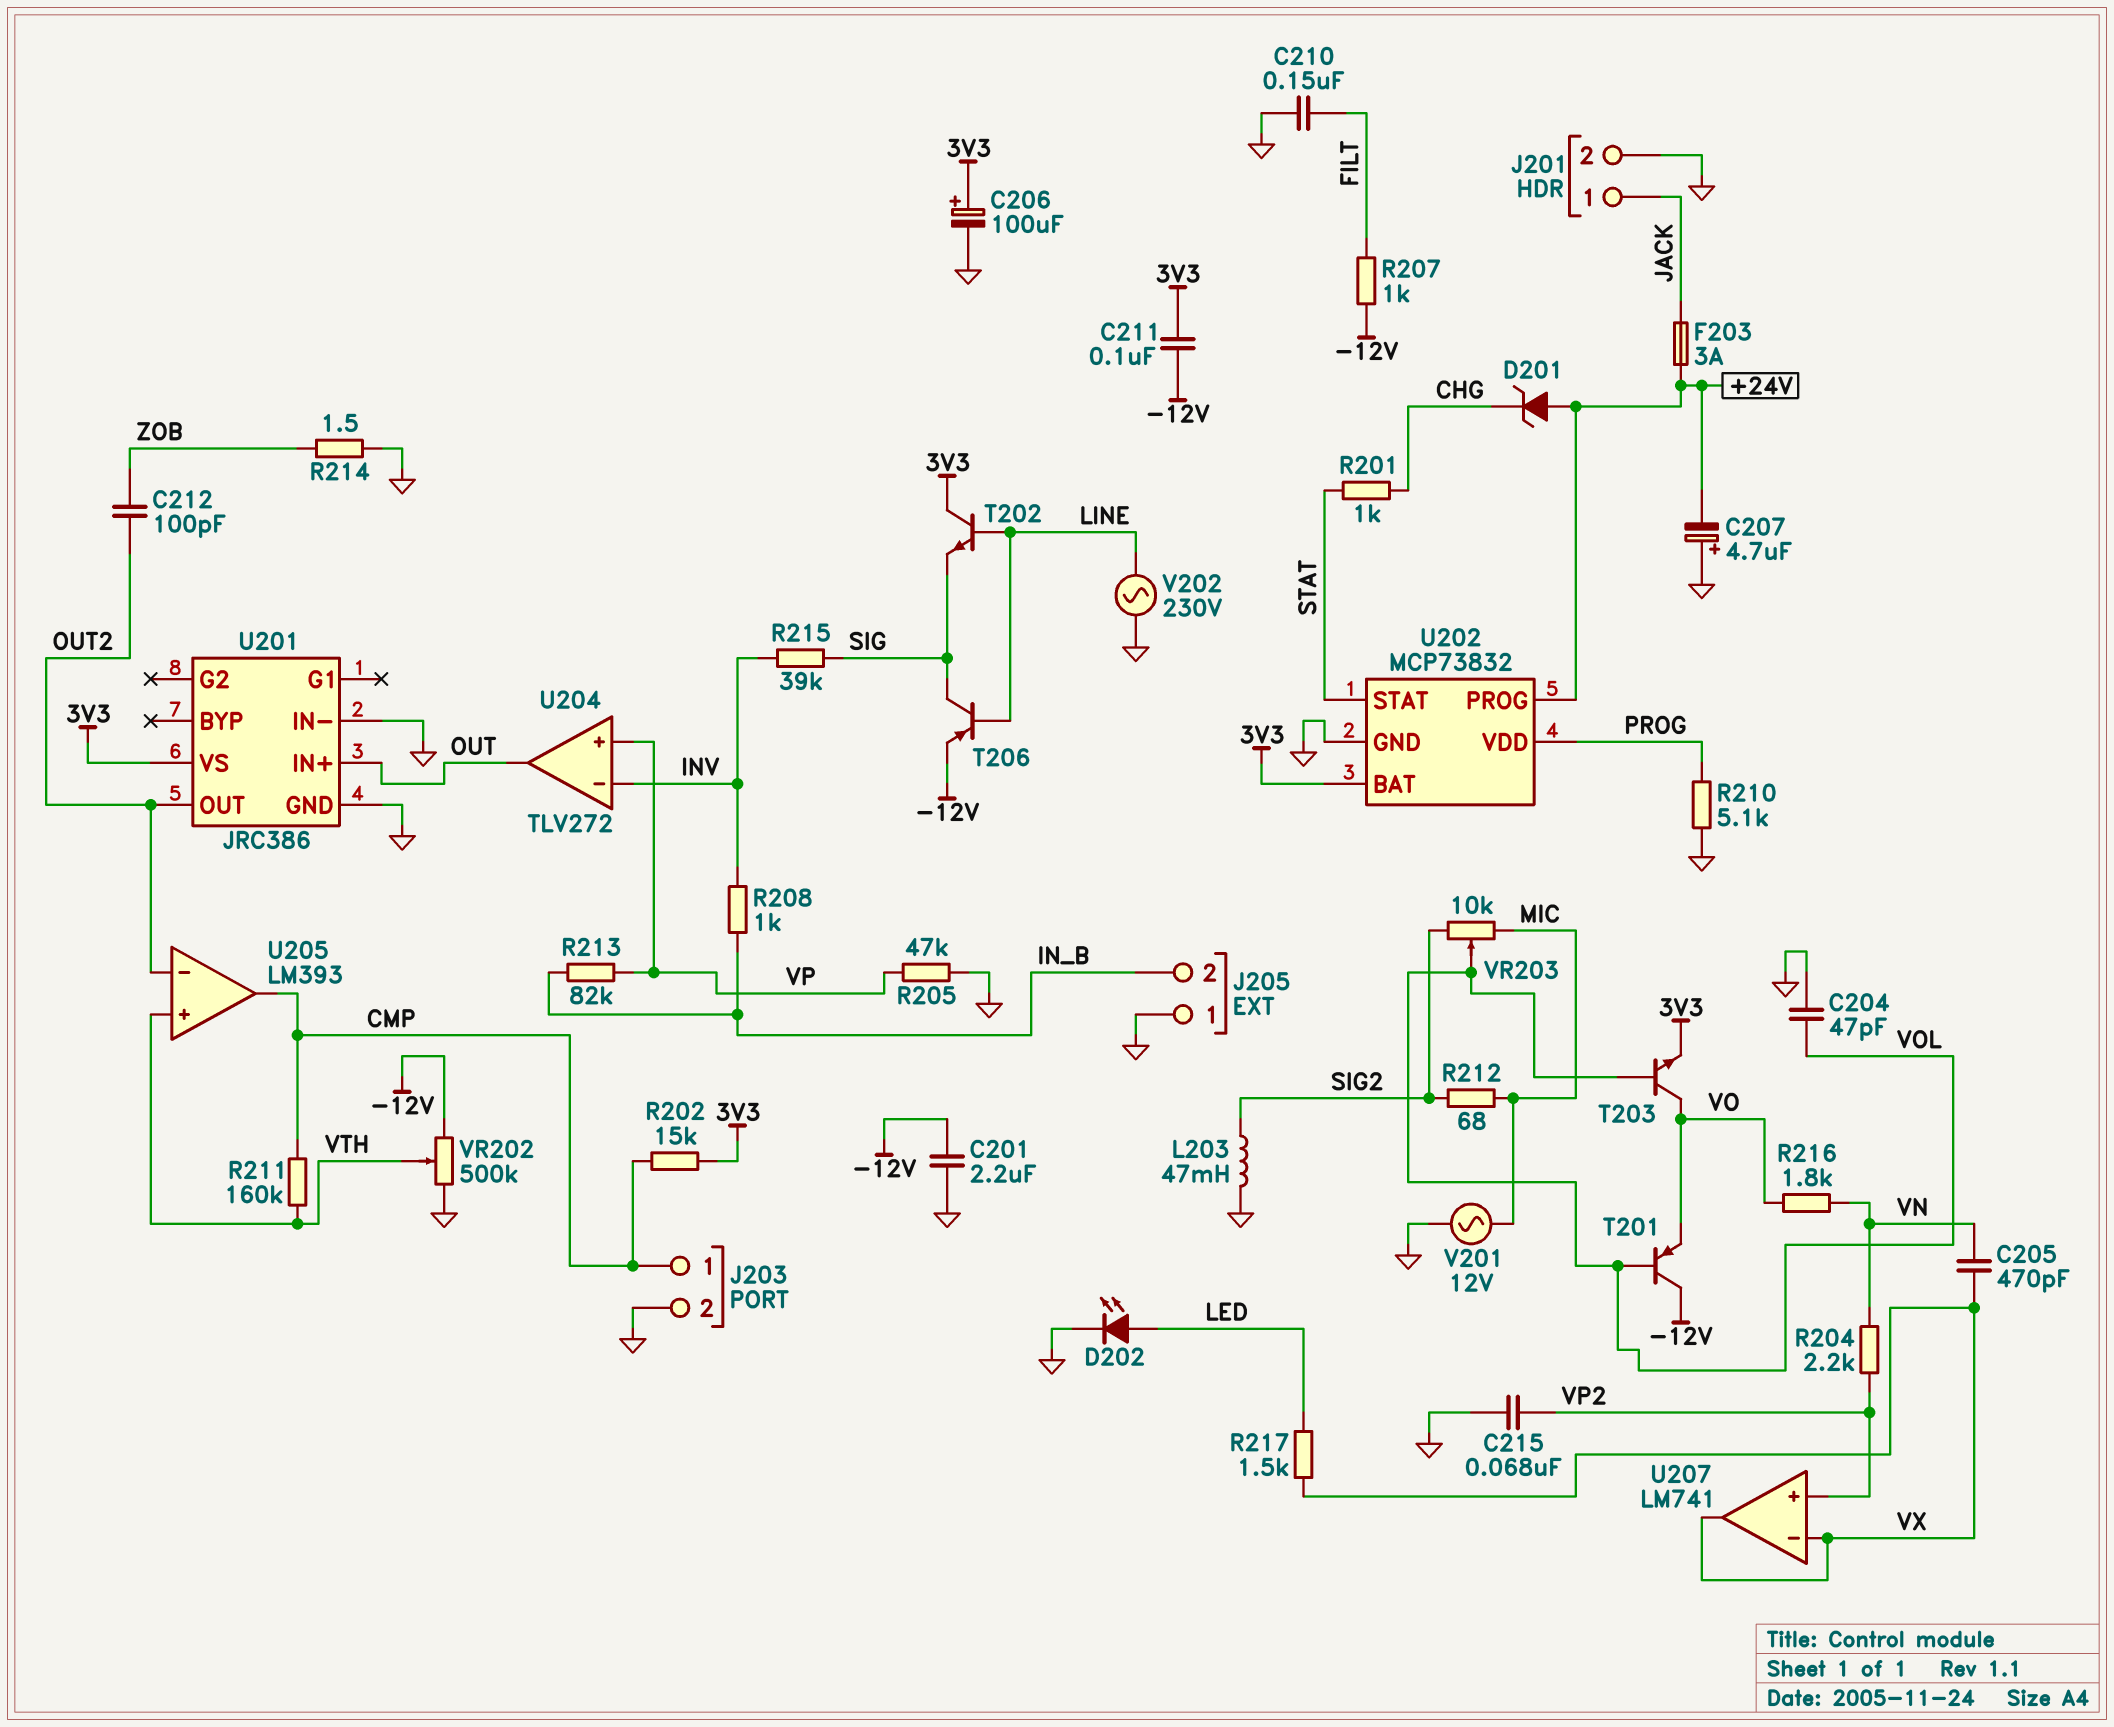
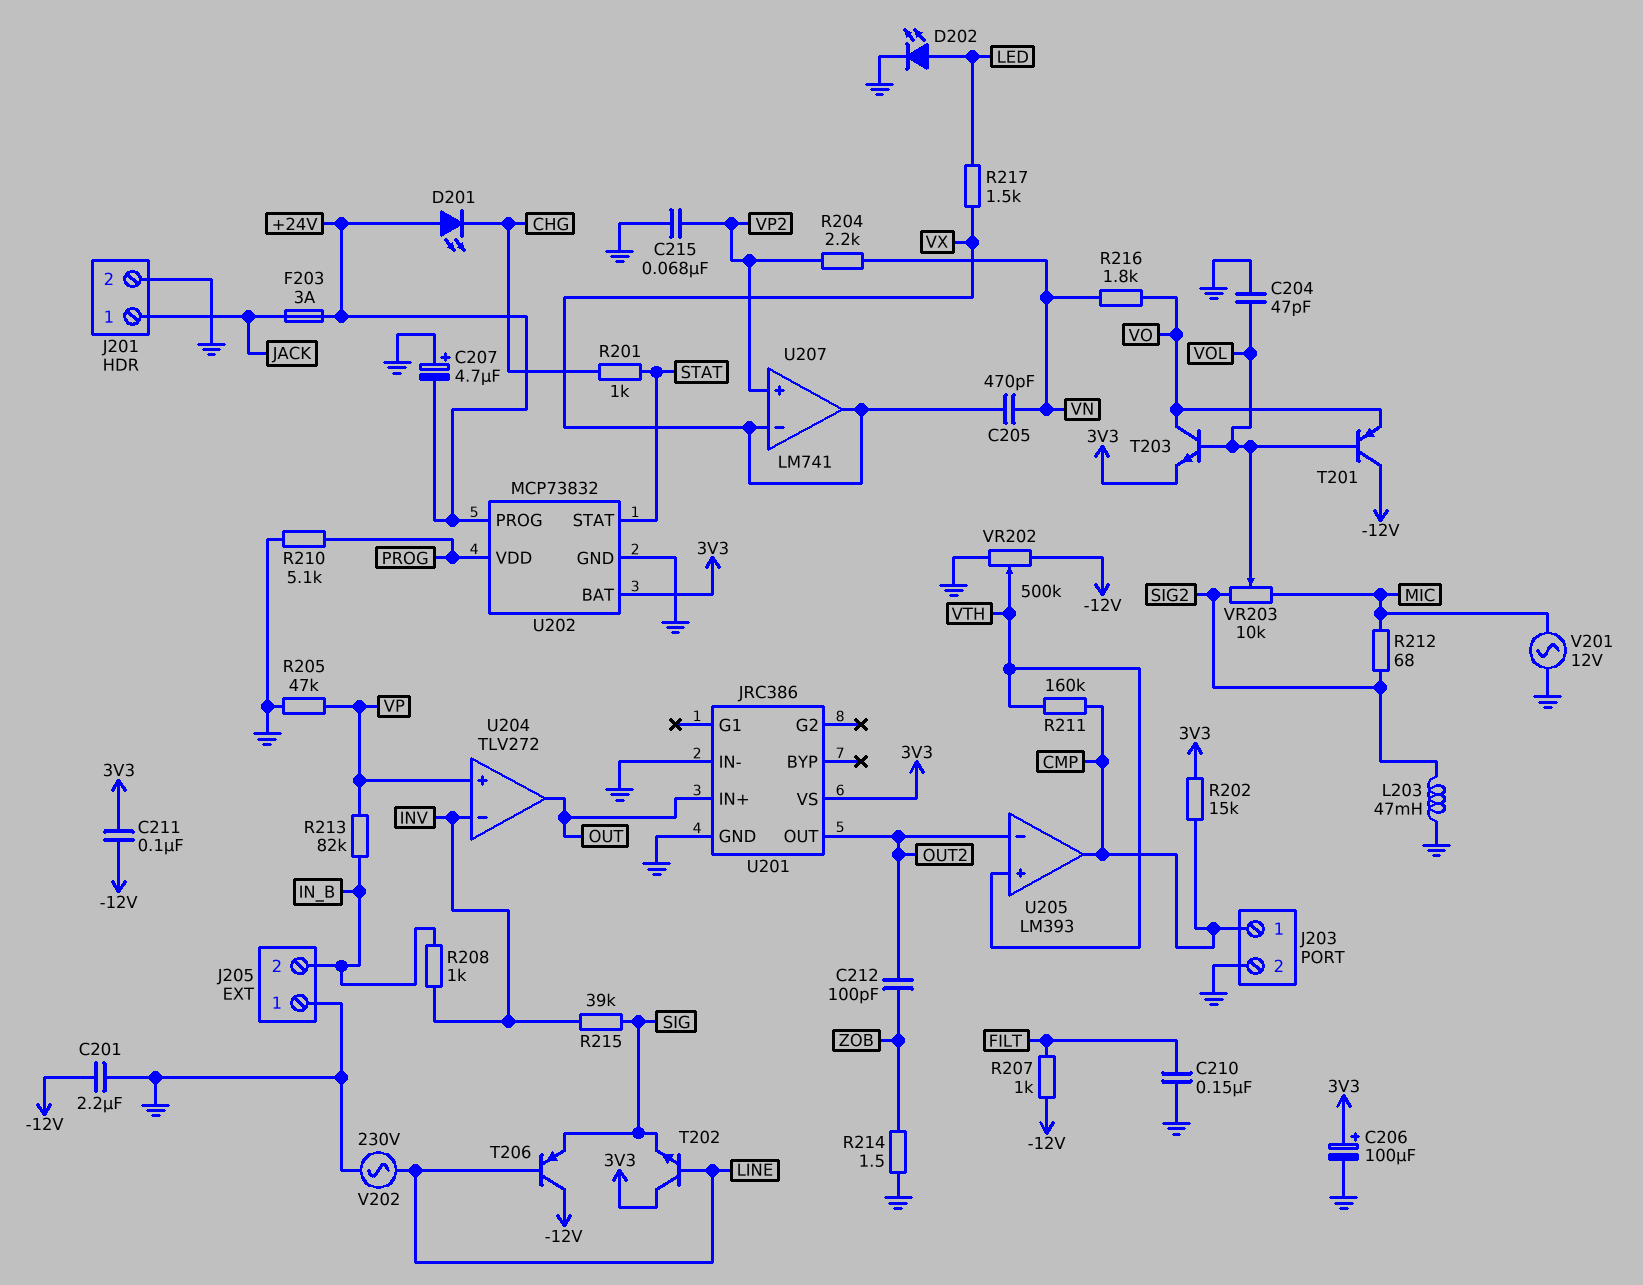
D201: zener (A +24V, K CHG) -> LED (A +24V, K CHG)
T206: PNP (B LINE, C SIG, E -12V) -> PNP (B LINE, C -12V, E SIG)

